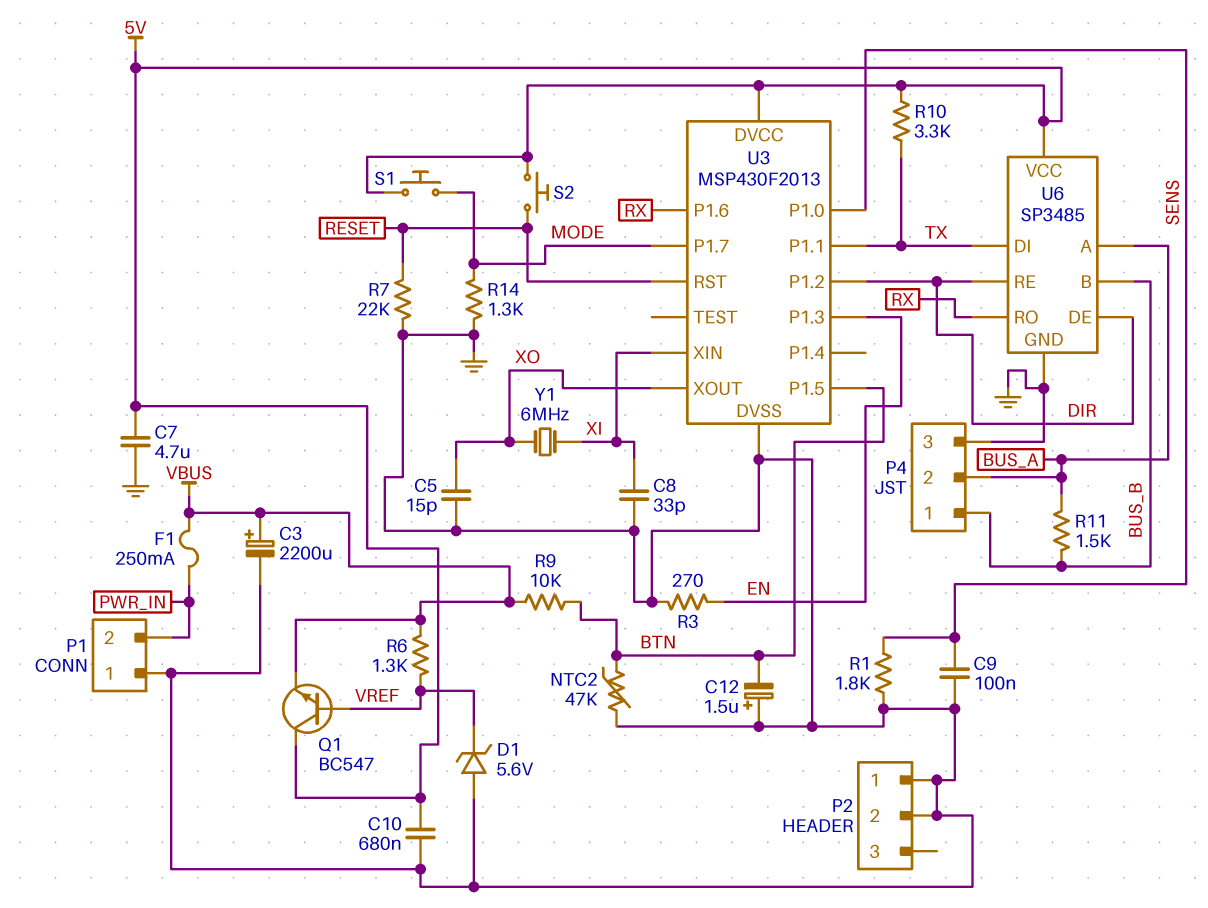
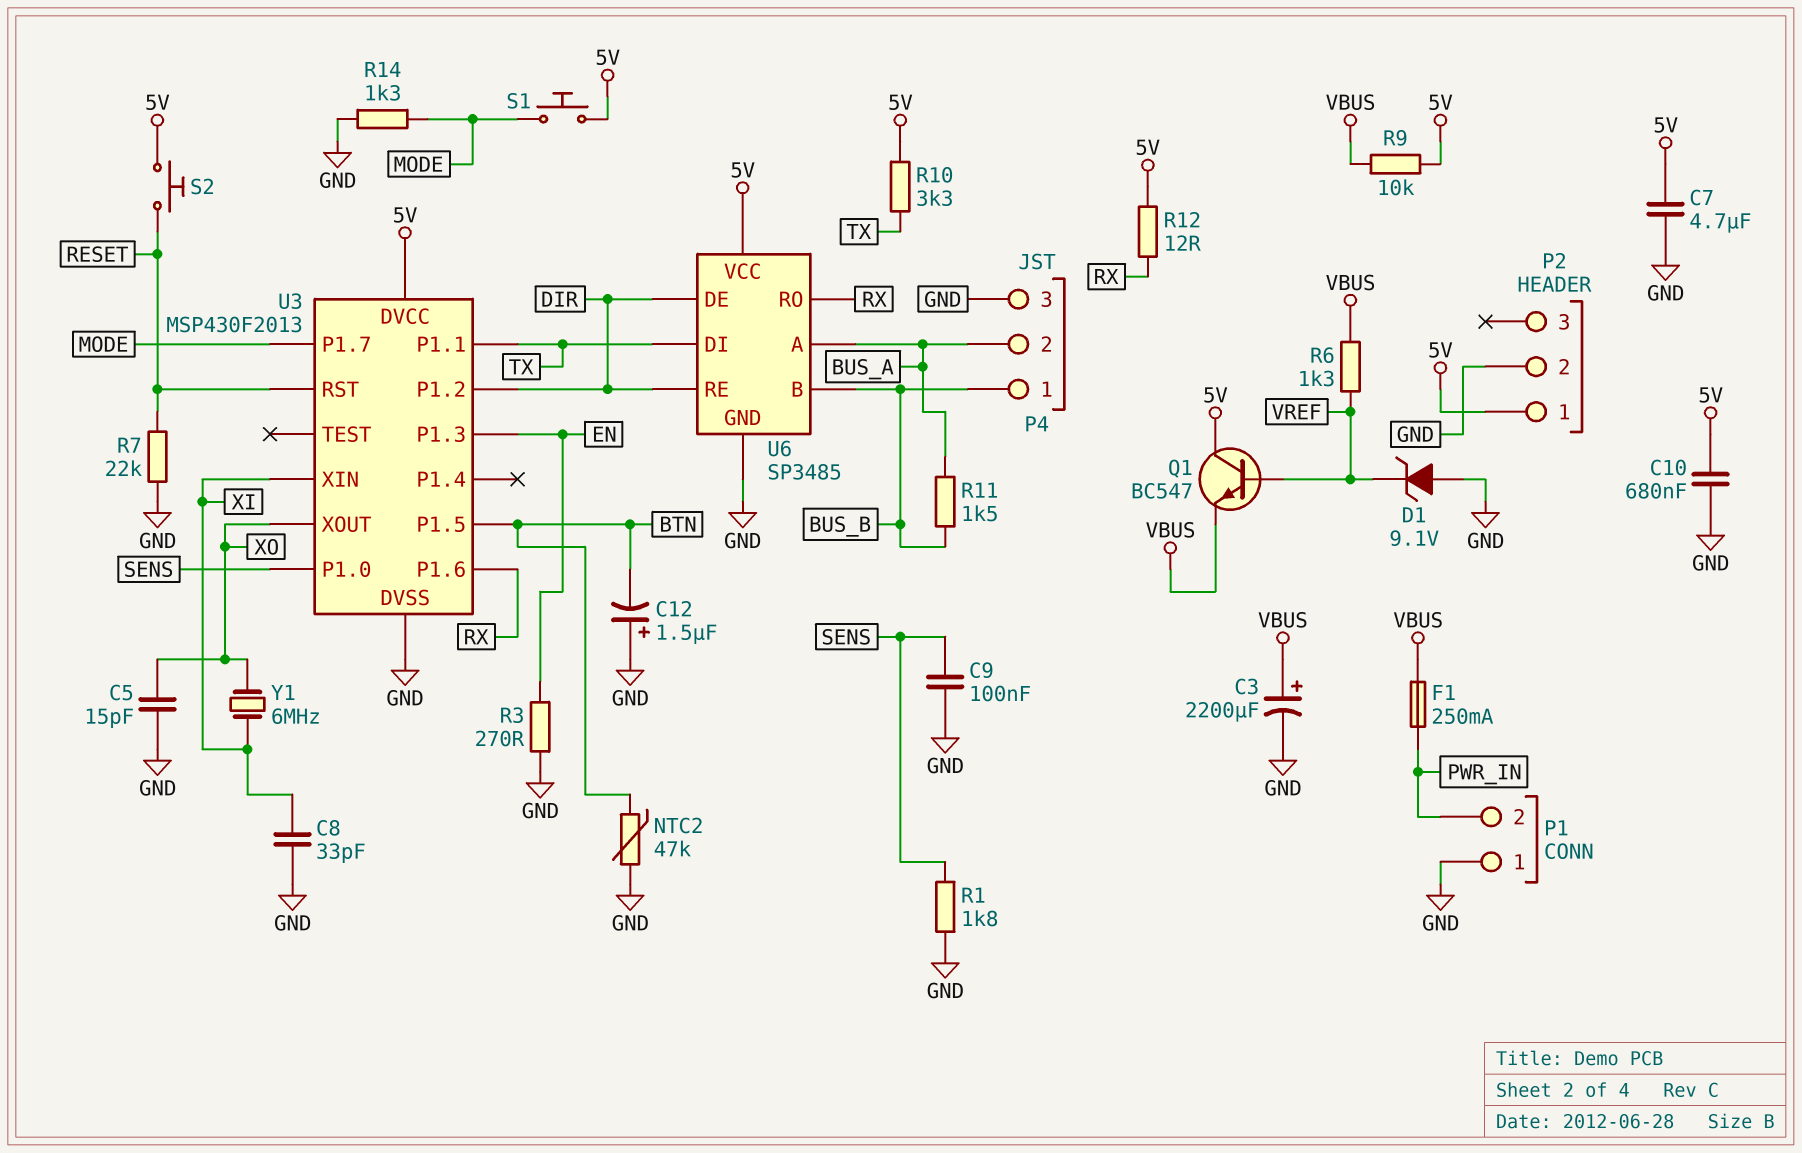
D1: zener 5.6V (A GND, K VREF) -> zener 9.1V (A GND, K VREF)
P2 pin 1: GND -> 5V
R9: 10k (BTN, VBUS) -> 10k (5V, VBUS)
R12: none -> 12 (5V, RX)

